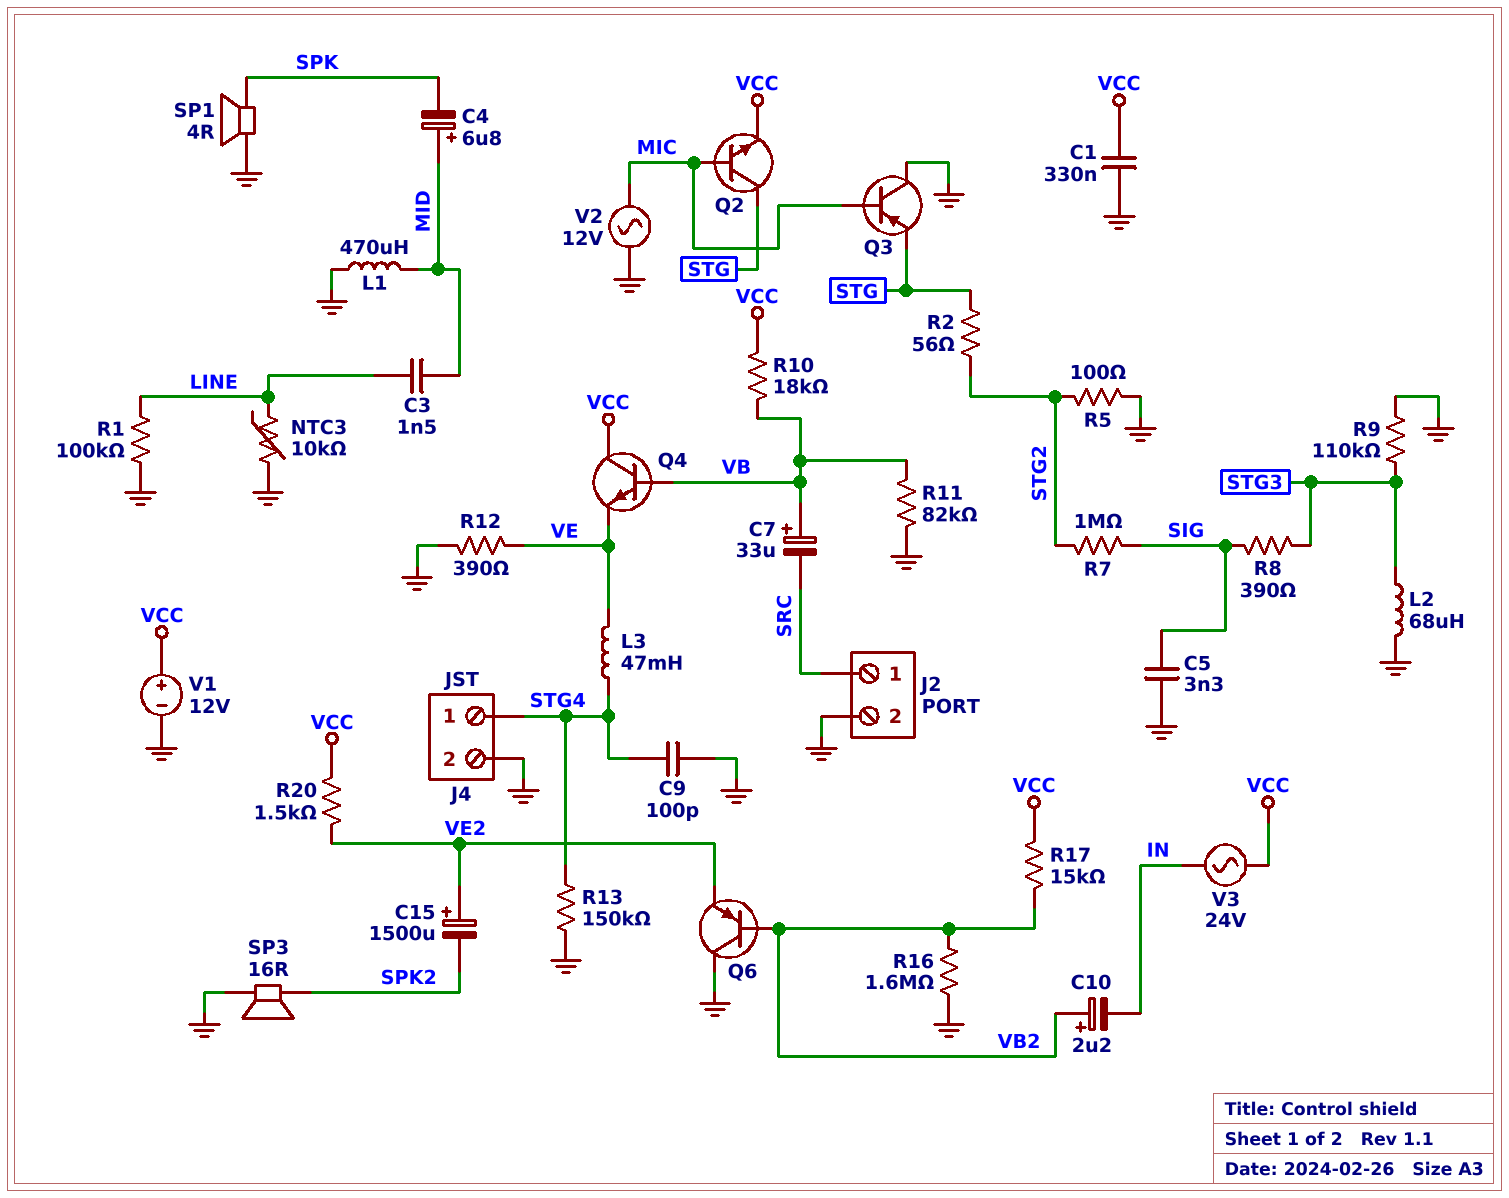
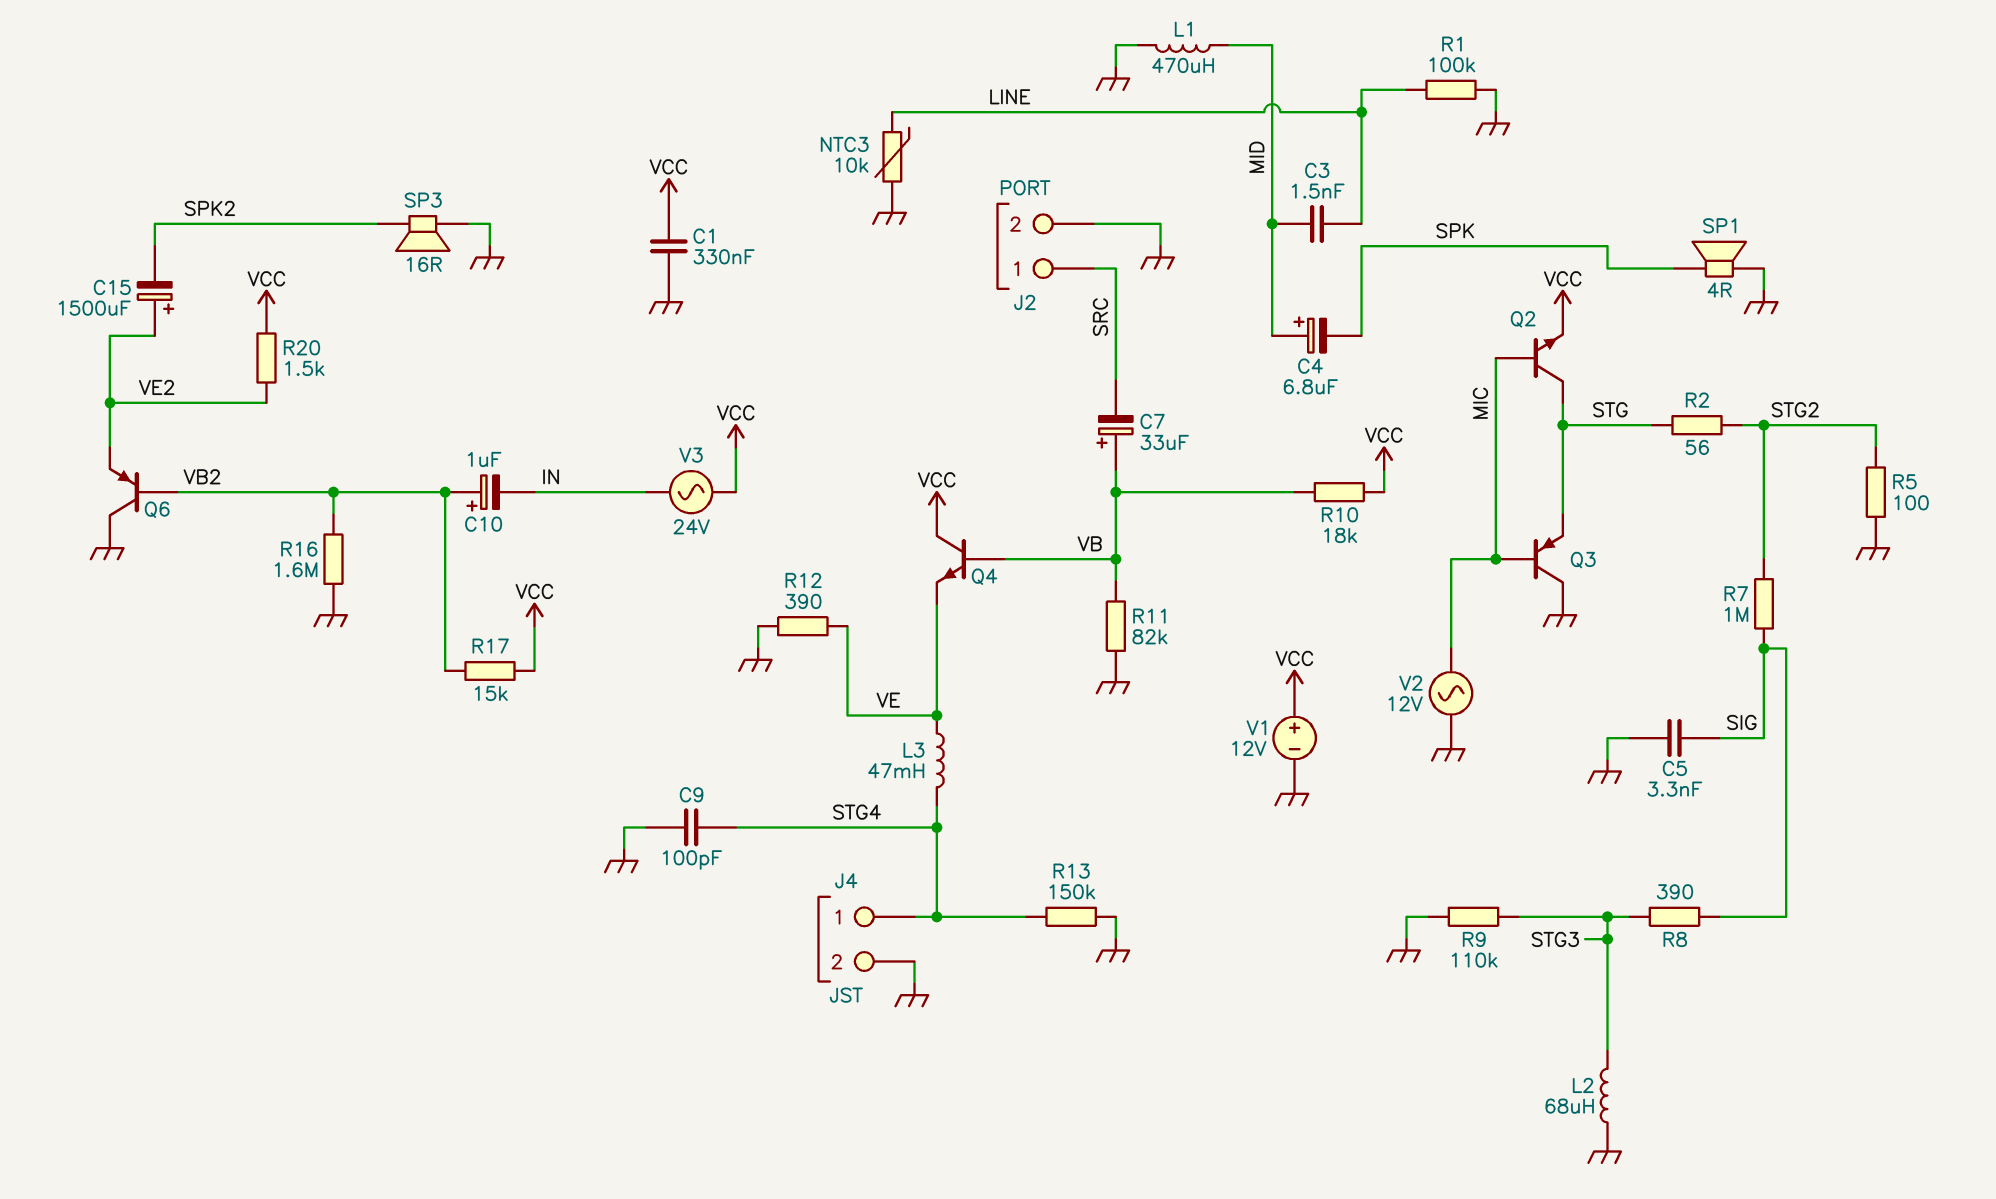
C10: 2.2uF (plus VB2, minus IN) -> 1uF (plus VB2, minus IN)

